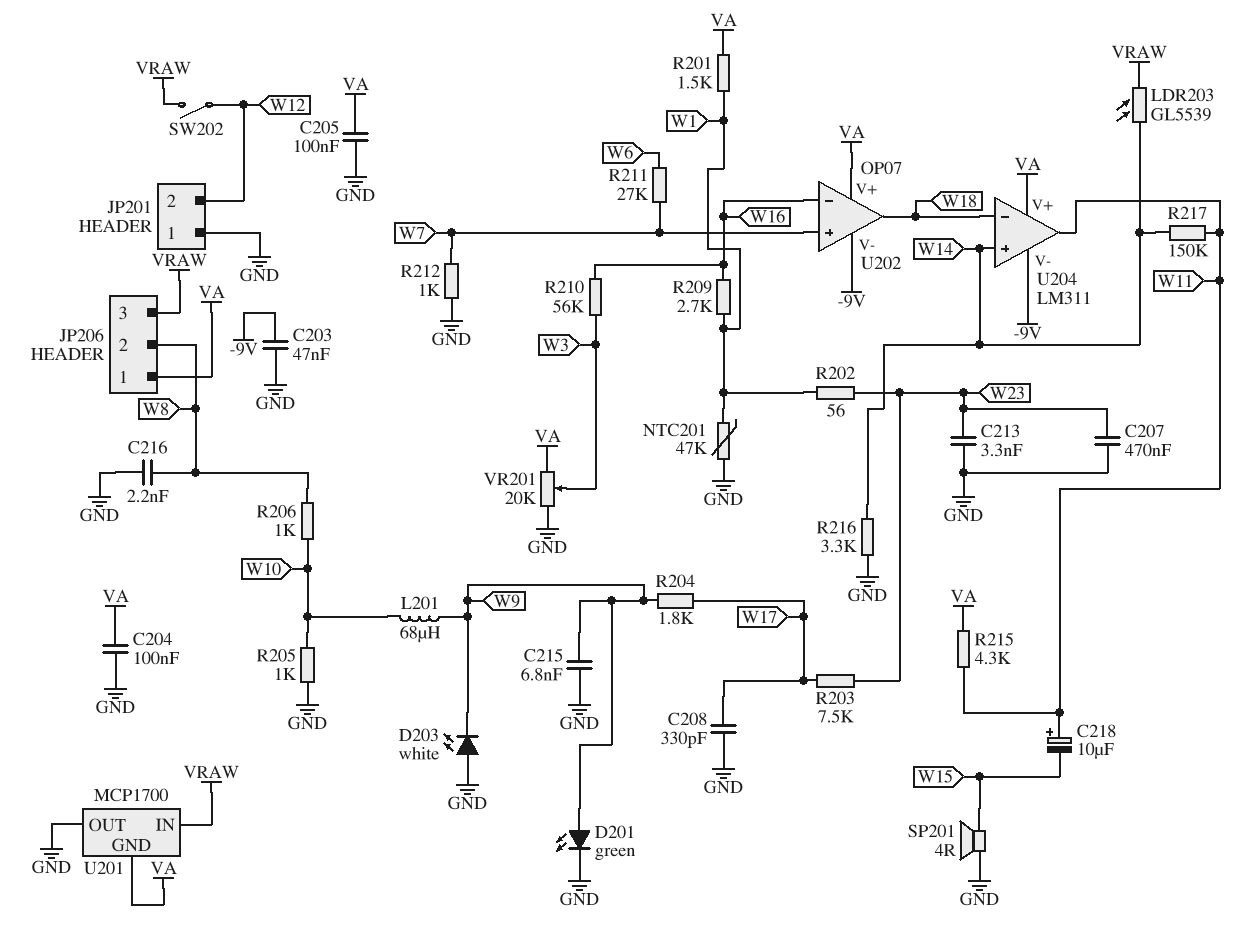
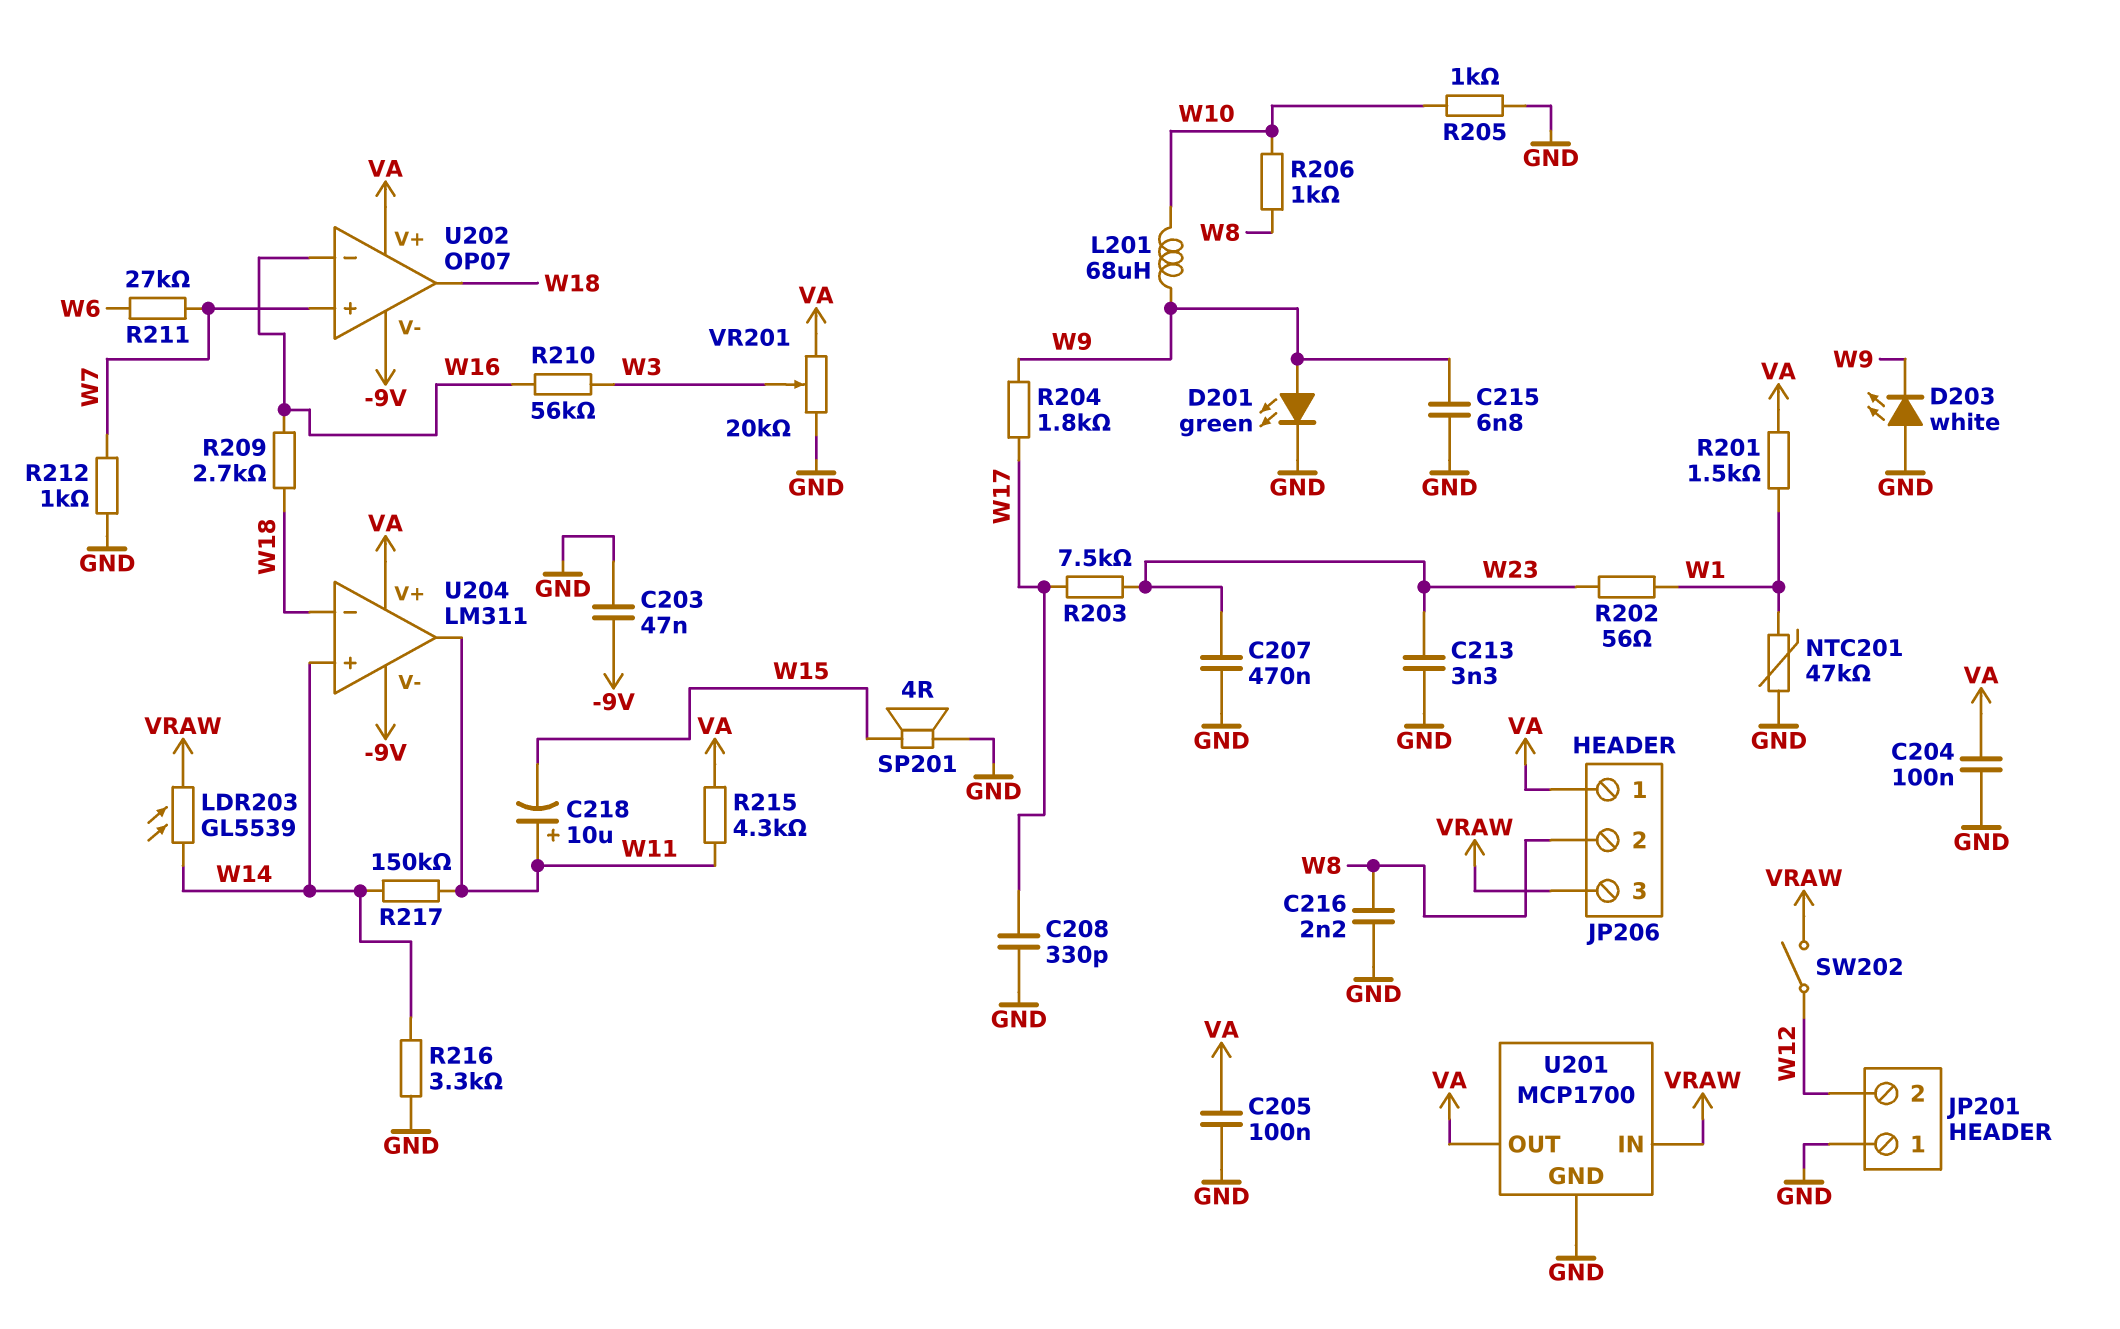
R209: 2.7k (W1, W16) -> 2.7k (W16, W18)
U201 pin GND: VA -> GND
U201 pin OUT: GND -> VA

